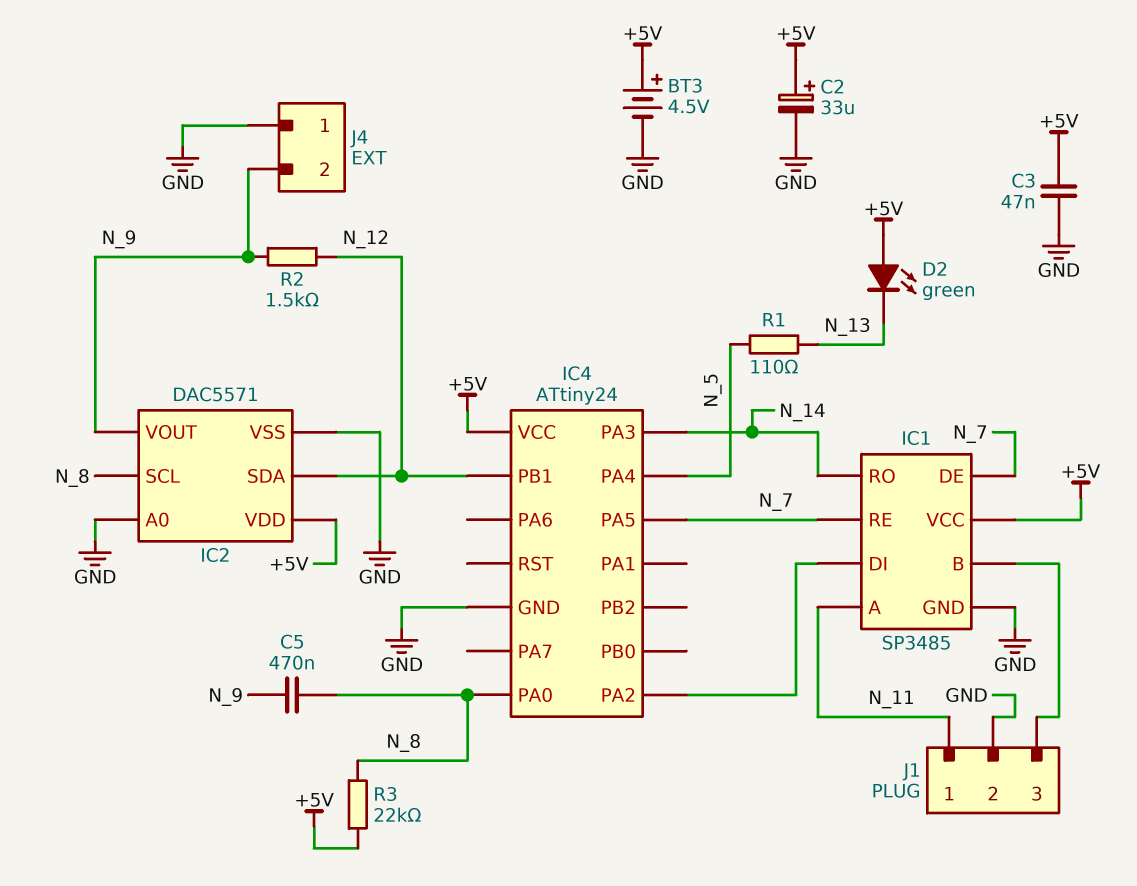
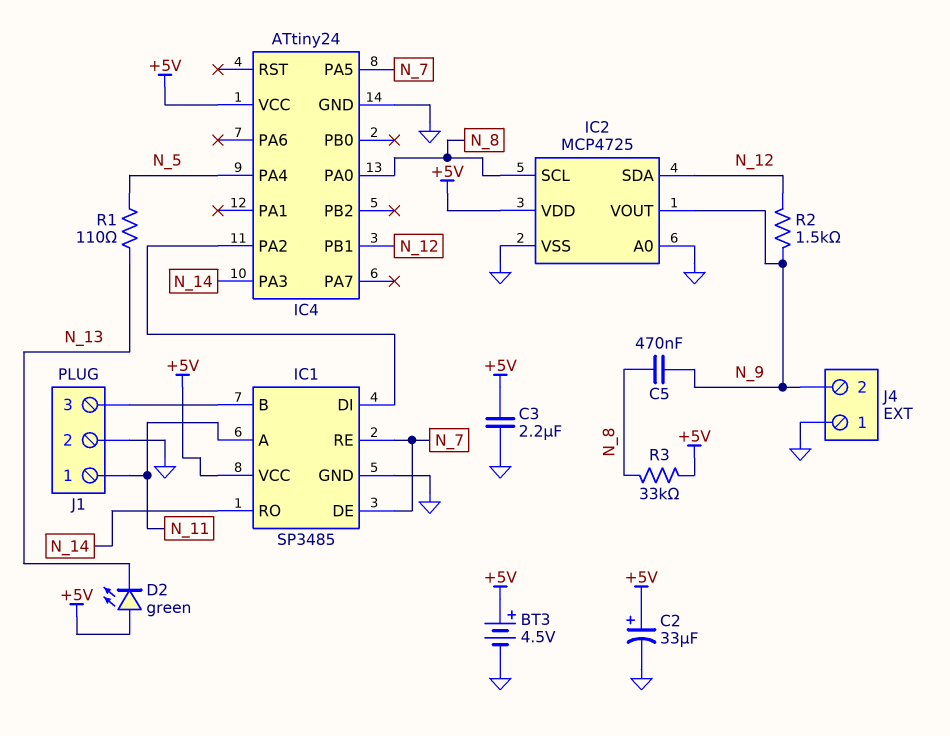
C3: 47nF (+5V, GND) -> 2.2uF (+5V, GND)
IC2: DAC5571 -> MCP4725
R3: 22k (+5V, N_8) -> 33k (+5V, N_8)

